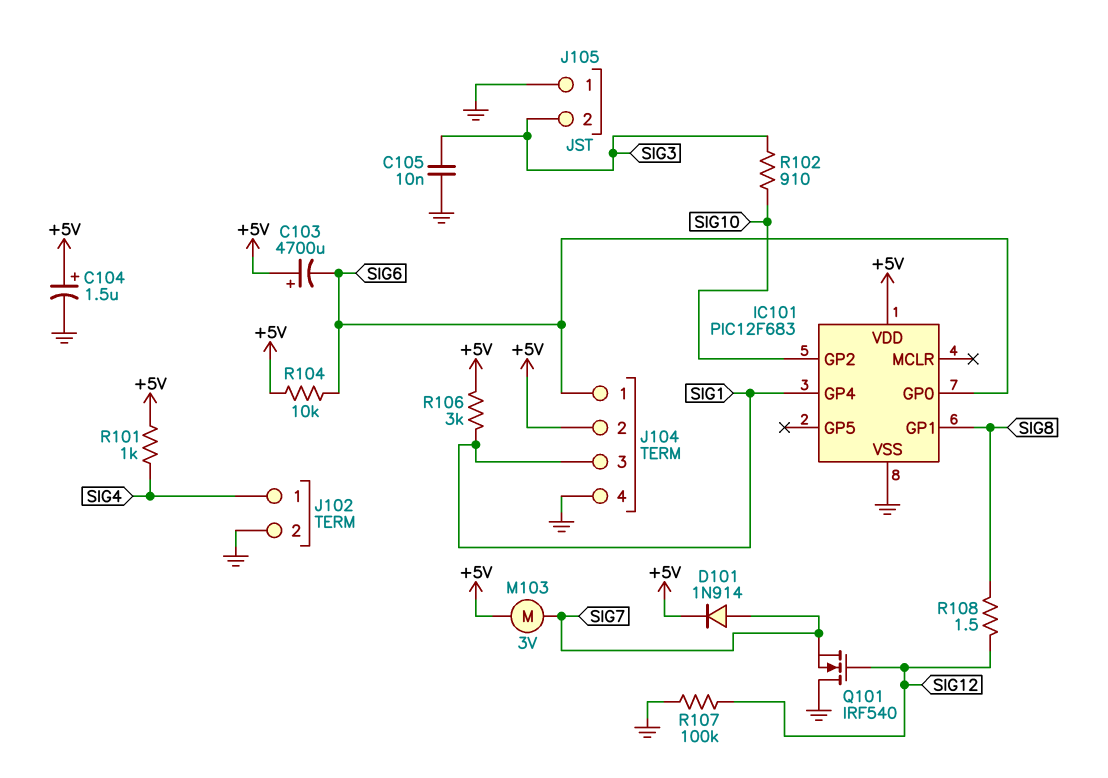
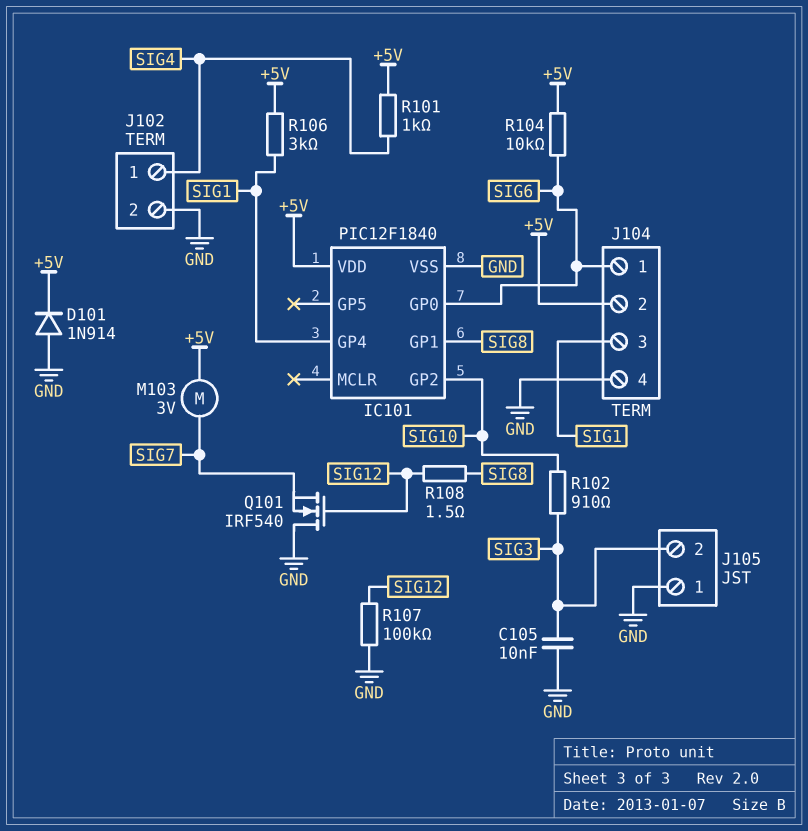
C103: 4700uF (plus +5V, minus SIG6) -> none
C104: 1.5uF (plus +5V, minus GND) -> none
D101: diode 1N914 (A SIG7, K +5V) -> diode 1N914 (A GND, K +5V)
IC101: PIC12F683 -> PIC12F1840

